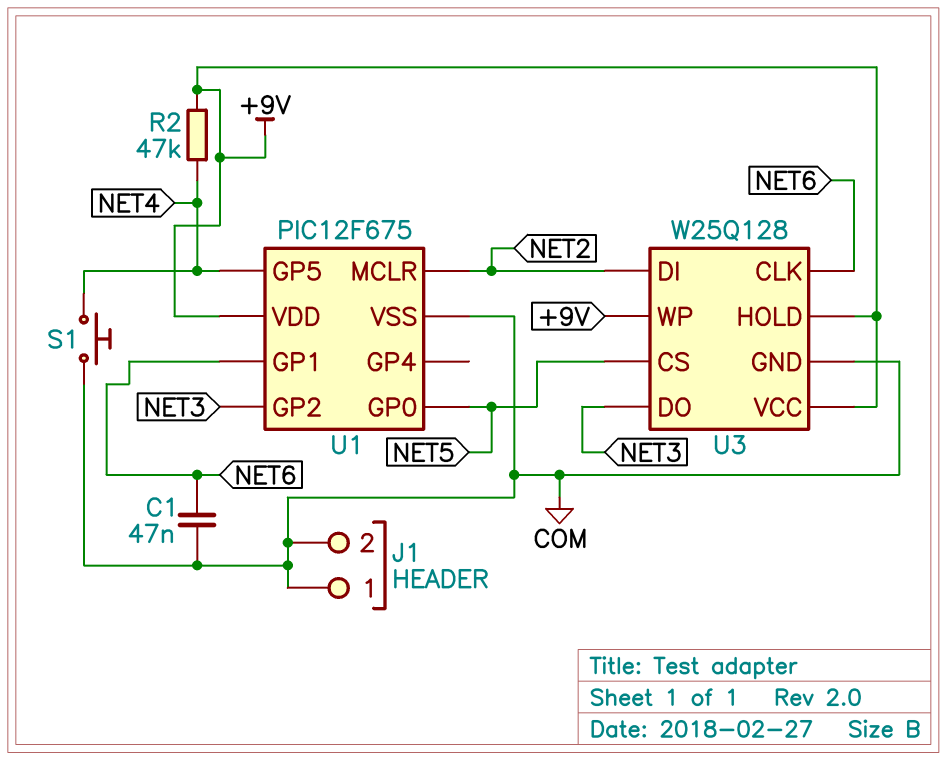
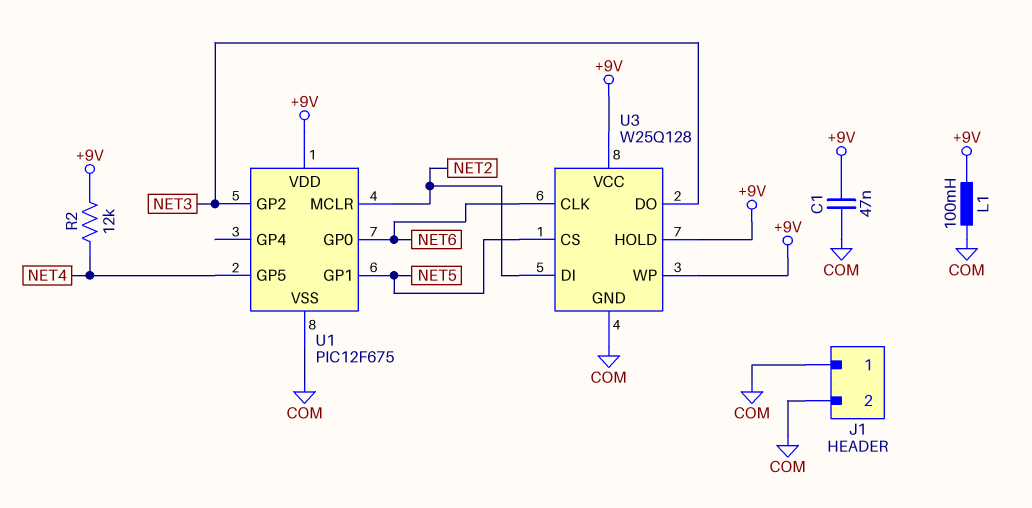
C1: 47nF (COM, NET6) -> 47nF (+9V, COM)
L1: none -> 100mH (+9V, COM)
R2: 47k (+9V, NET4) -> 12k (+9V, NET4)
S1: button (COM, NET4) -> none
U1 pin GP0: NET5 -> NET6
U1 pin GP1: NET6 -> NET5

